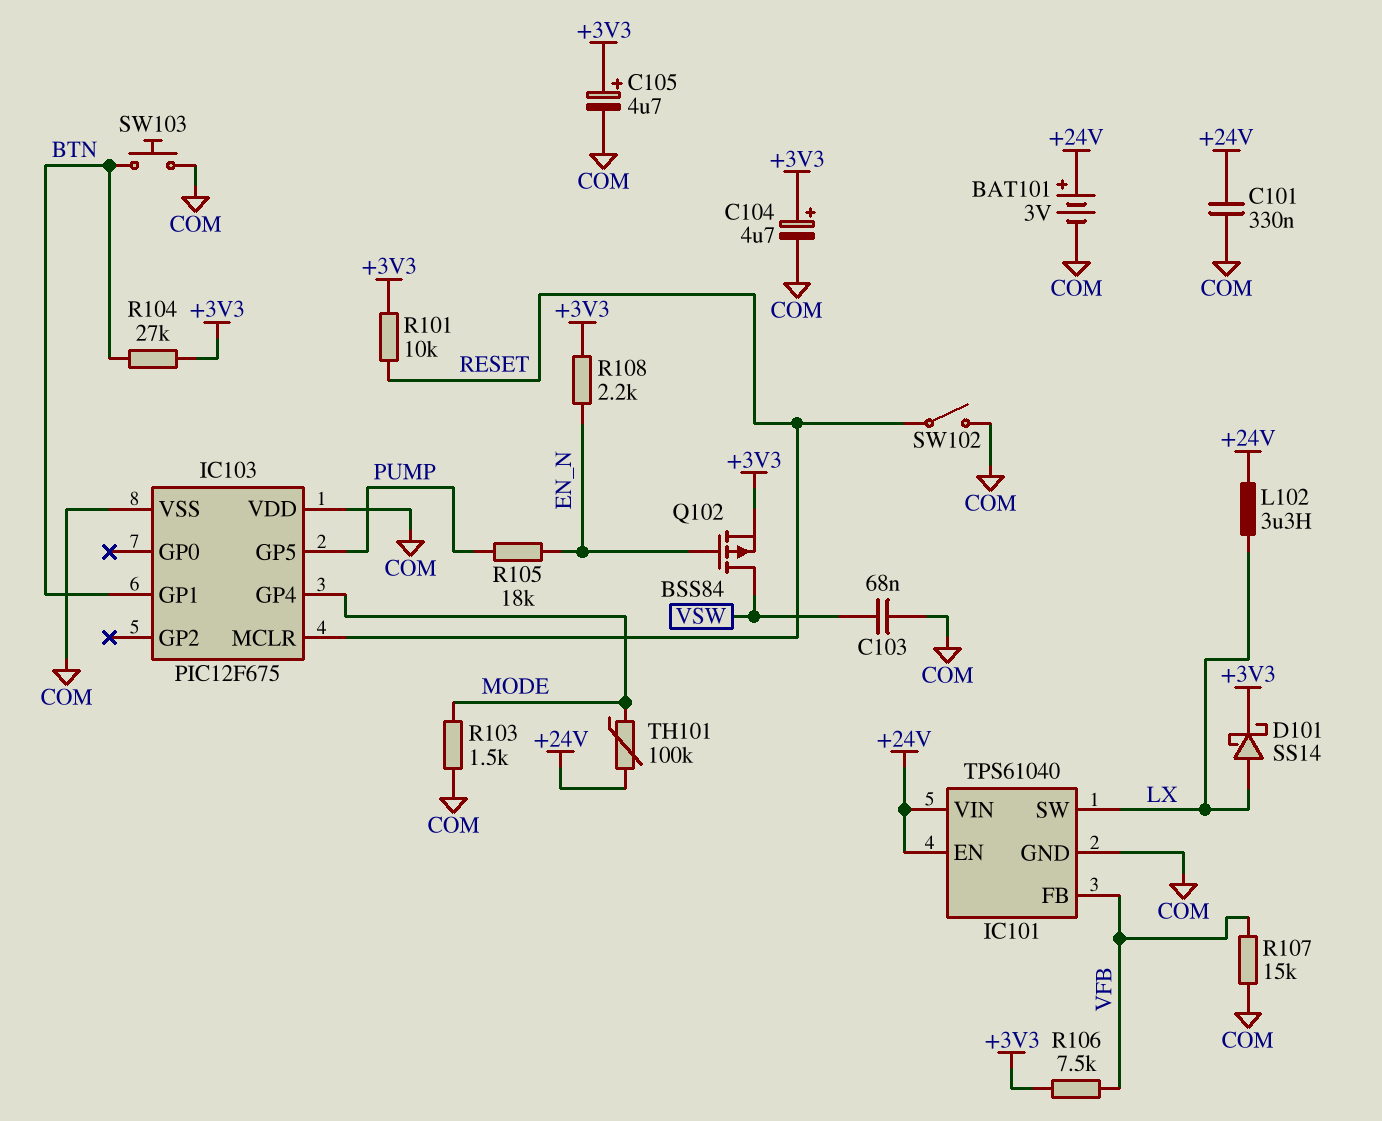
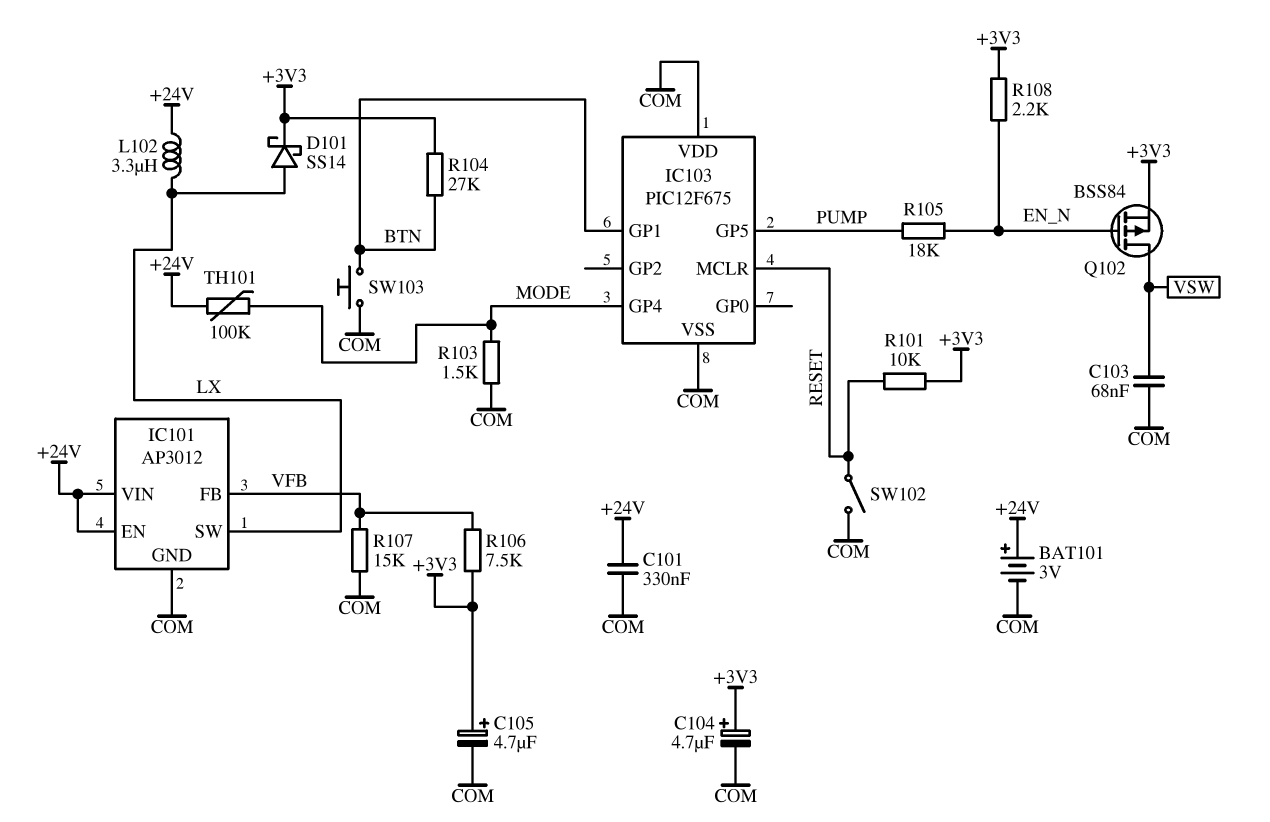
IC101: TPS61040 -> AP3012

